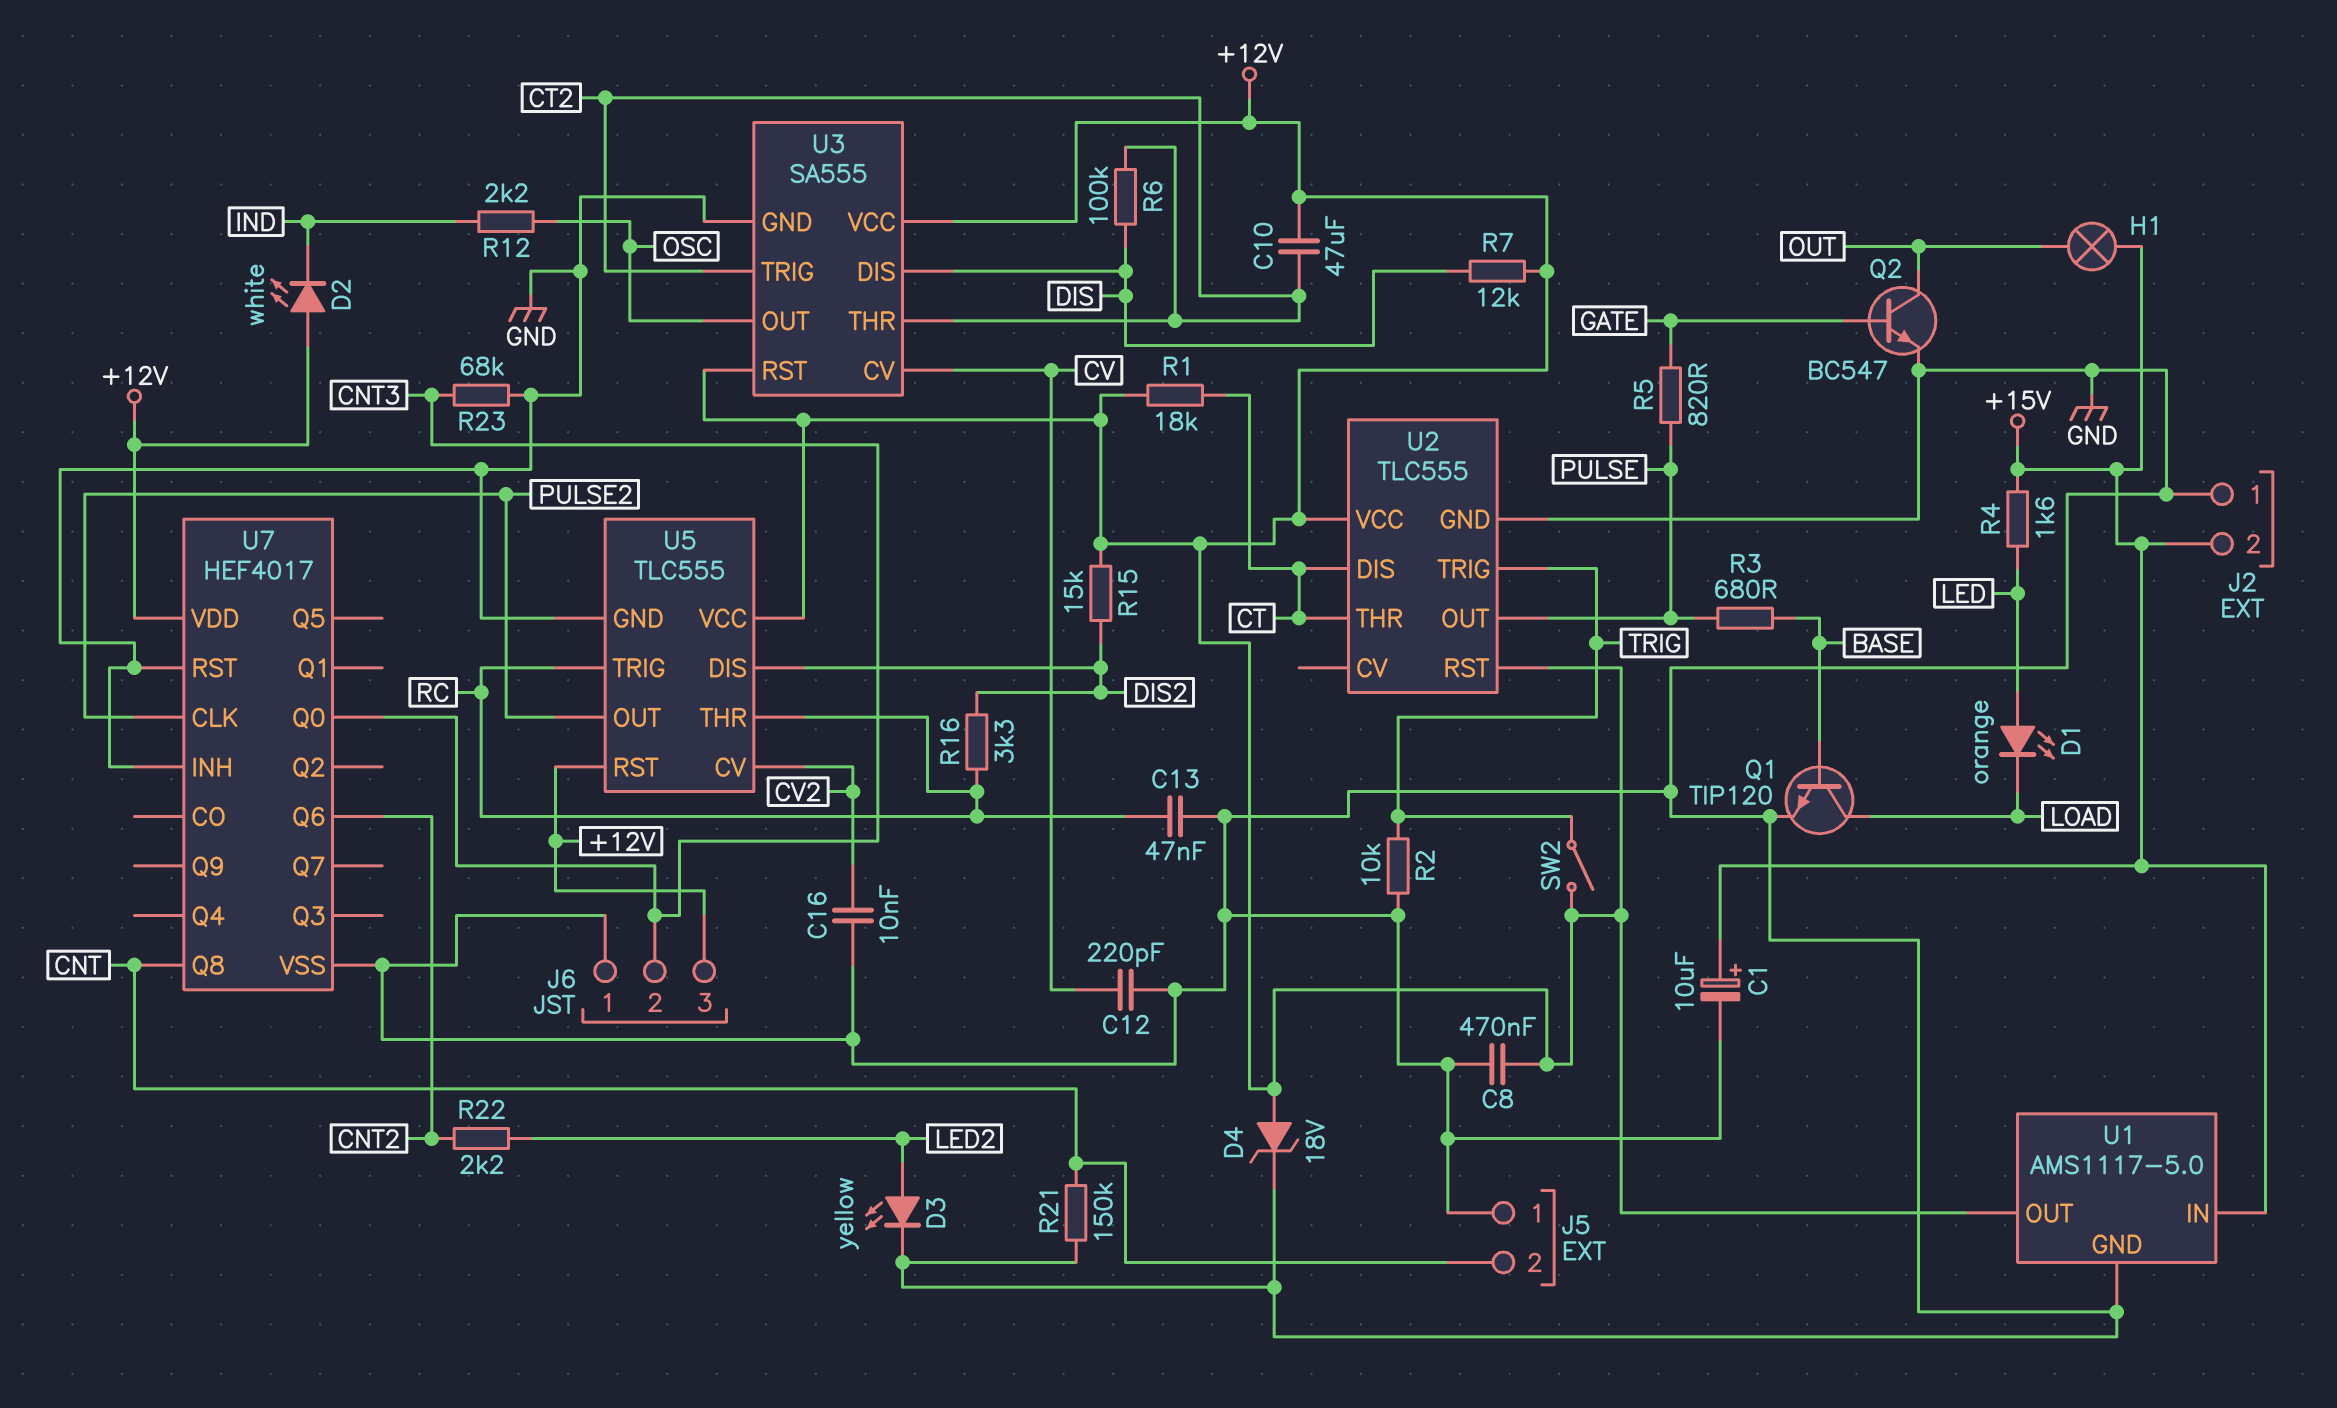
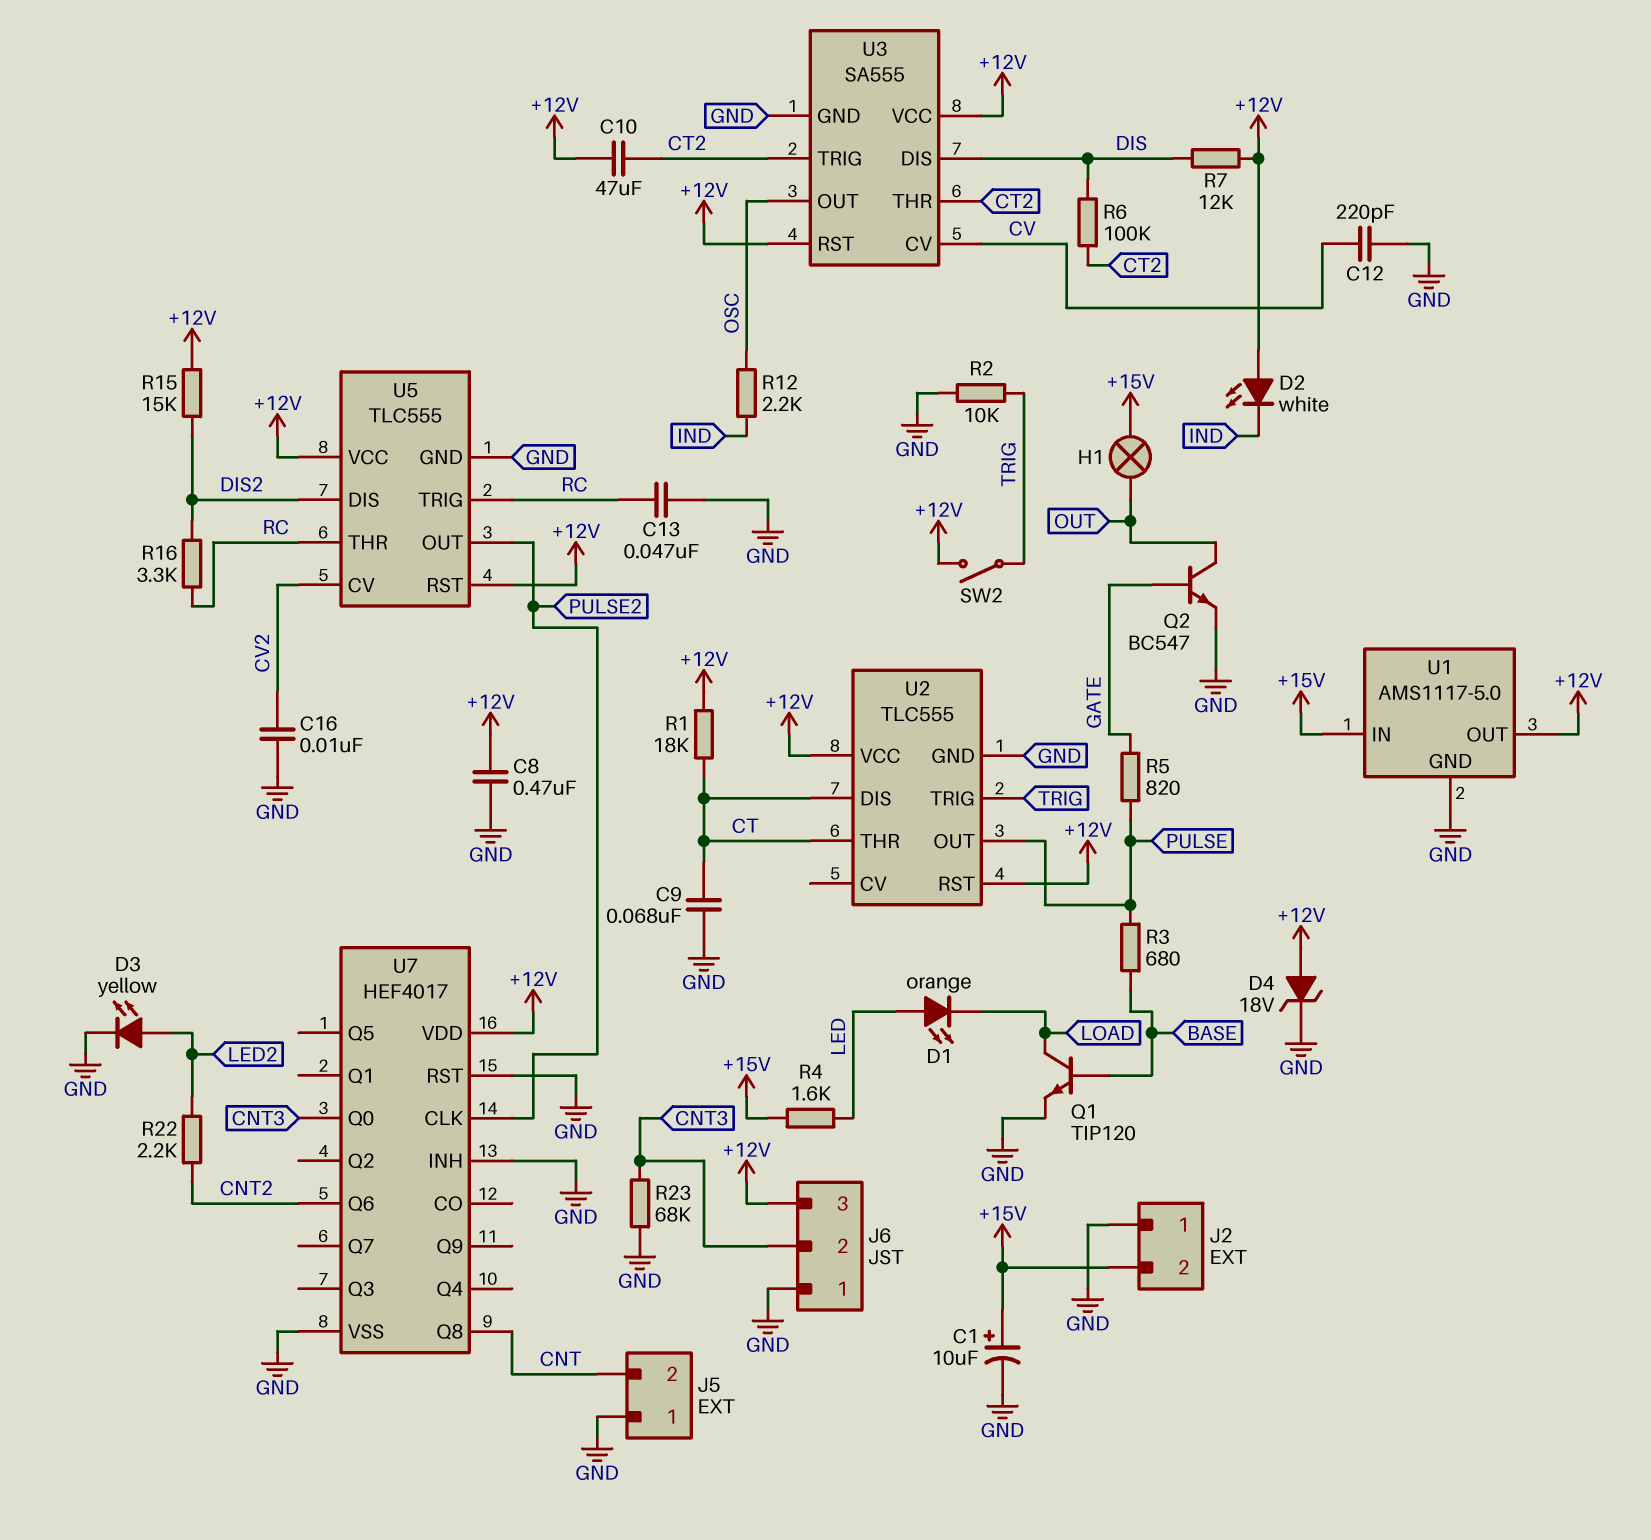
C9: none -> 68nF (CT, GND)
R21: 150k (CNT, GND) -> none

